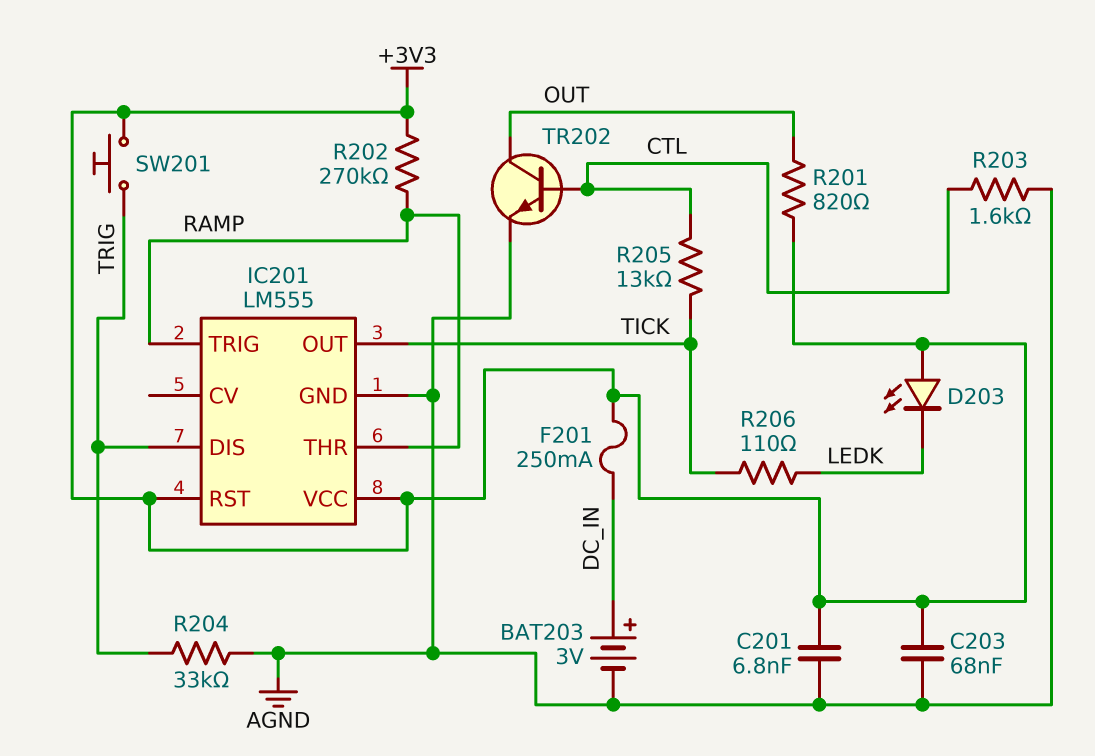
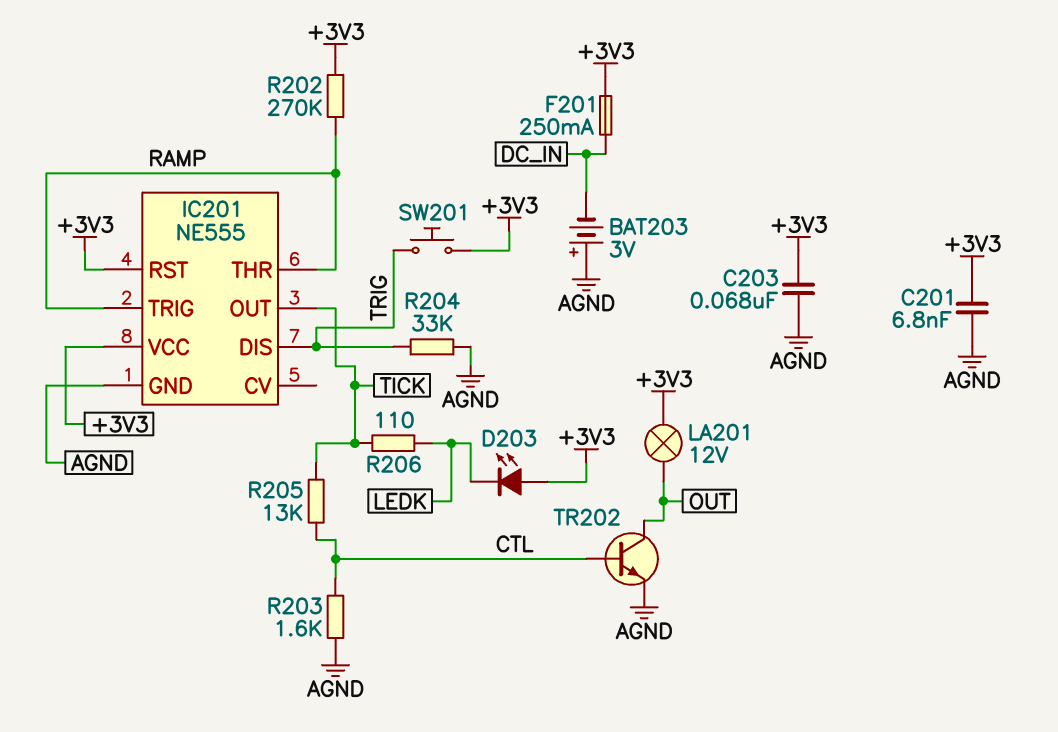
BAT203: 3V (plus DC_IN, minus AGND) -> 3V (plus AGND, minus DC_IN)
IC201: LM555 -> NE555
LA201: none -> lamp 12V (+3V3, OUT)
R201: 820 (+3V3, OUT) -> none

